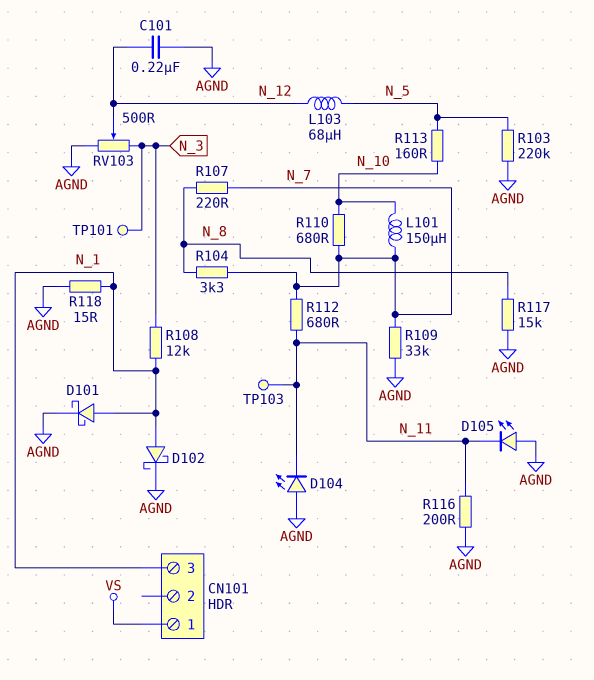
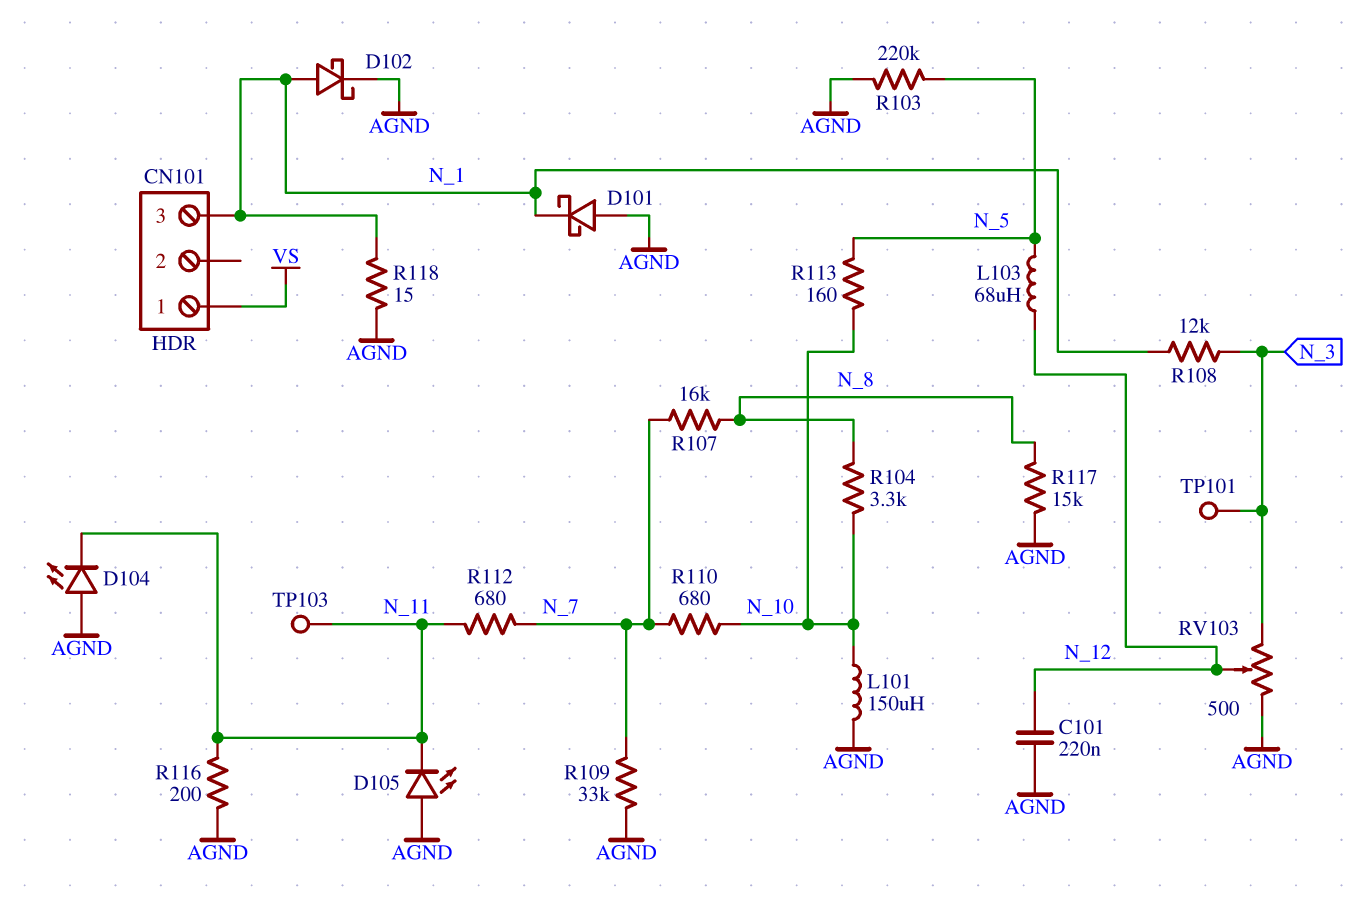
D101: schottky (A N_1, K AGND) -> schottky (A AGND, K N_1)
L101: 150uH (N_7, N_10) -> 150uH (AGND, N_10)
R104: 3.3k (N_7, N_8) -> 3.3k (N_8, N_10)
R107: 220 (N_7, N_8) -> 16k (N_7, N_8)

